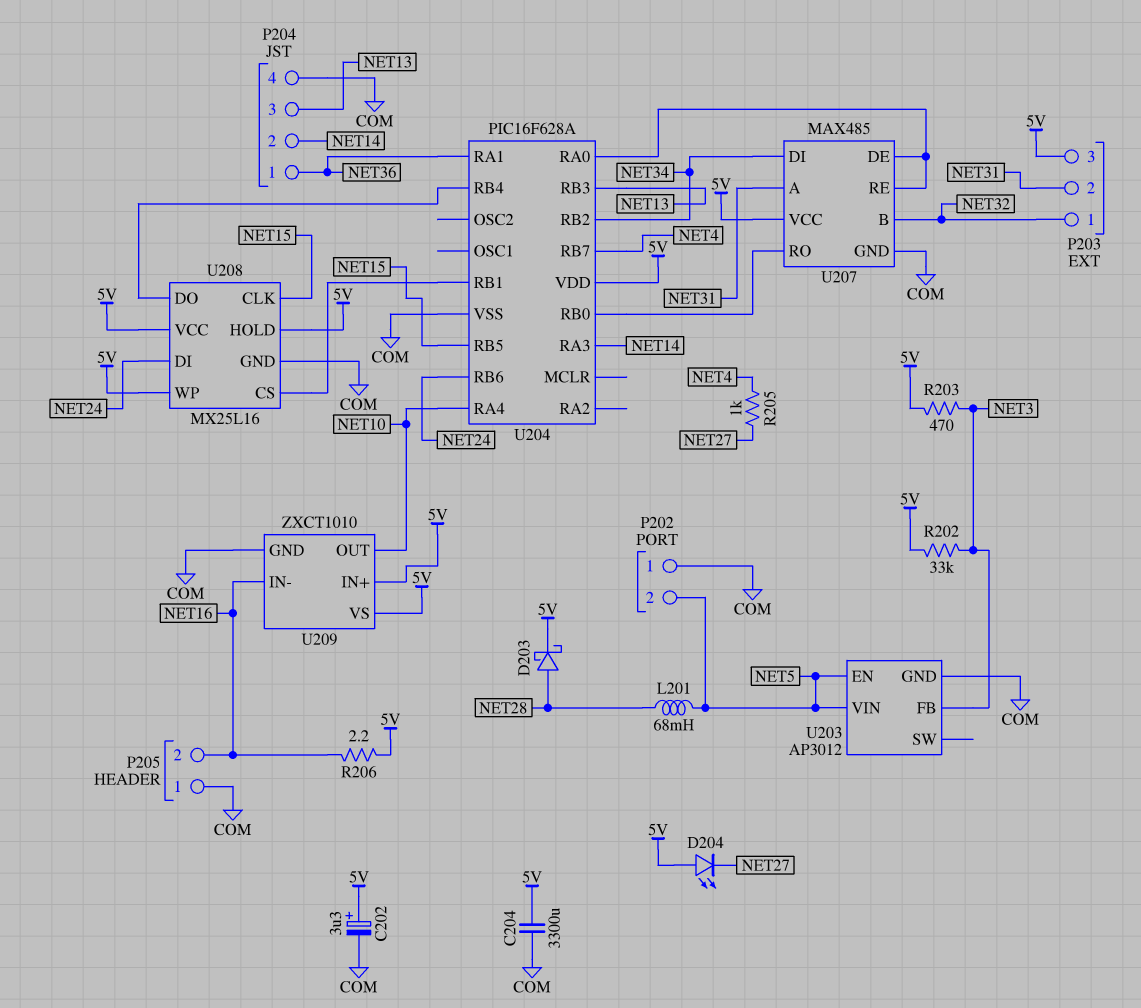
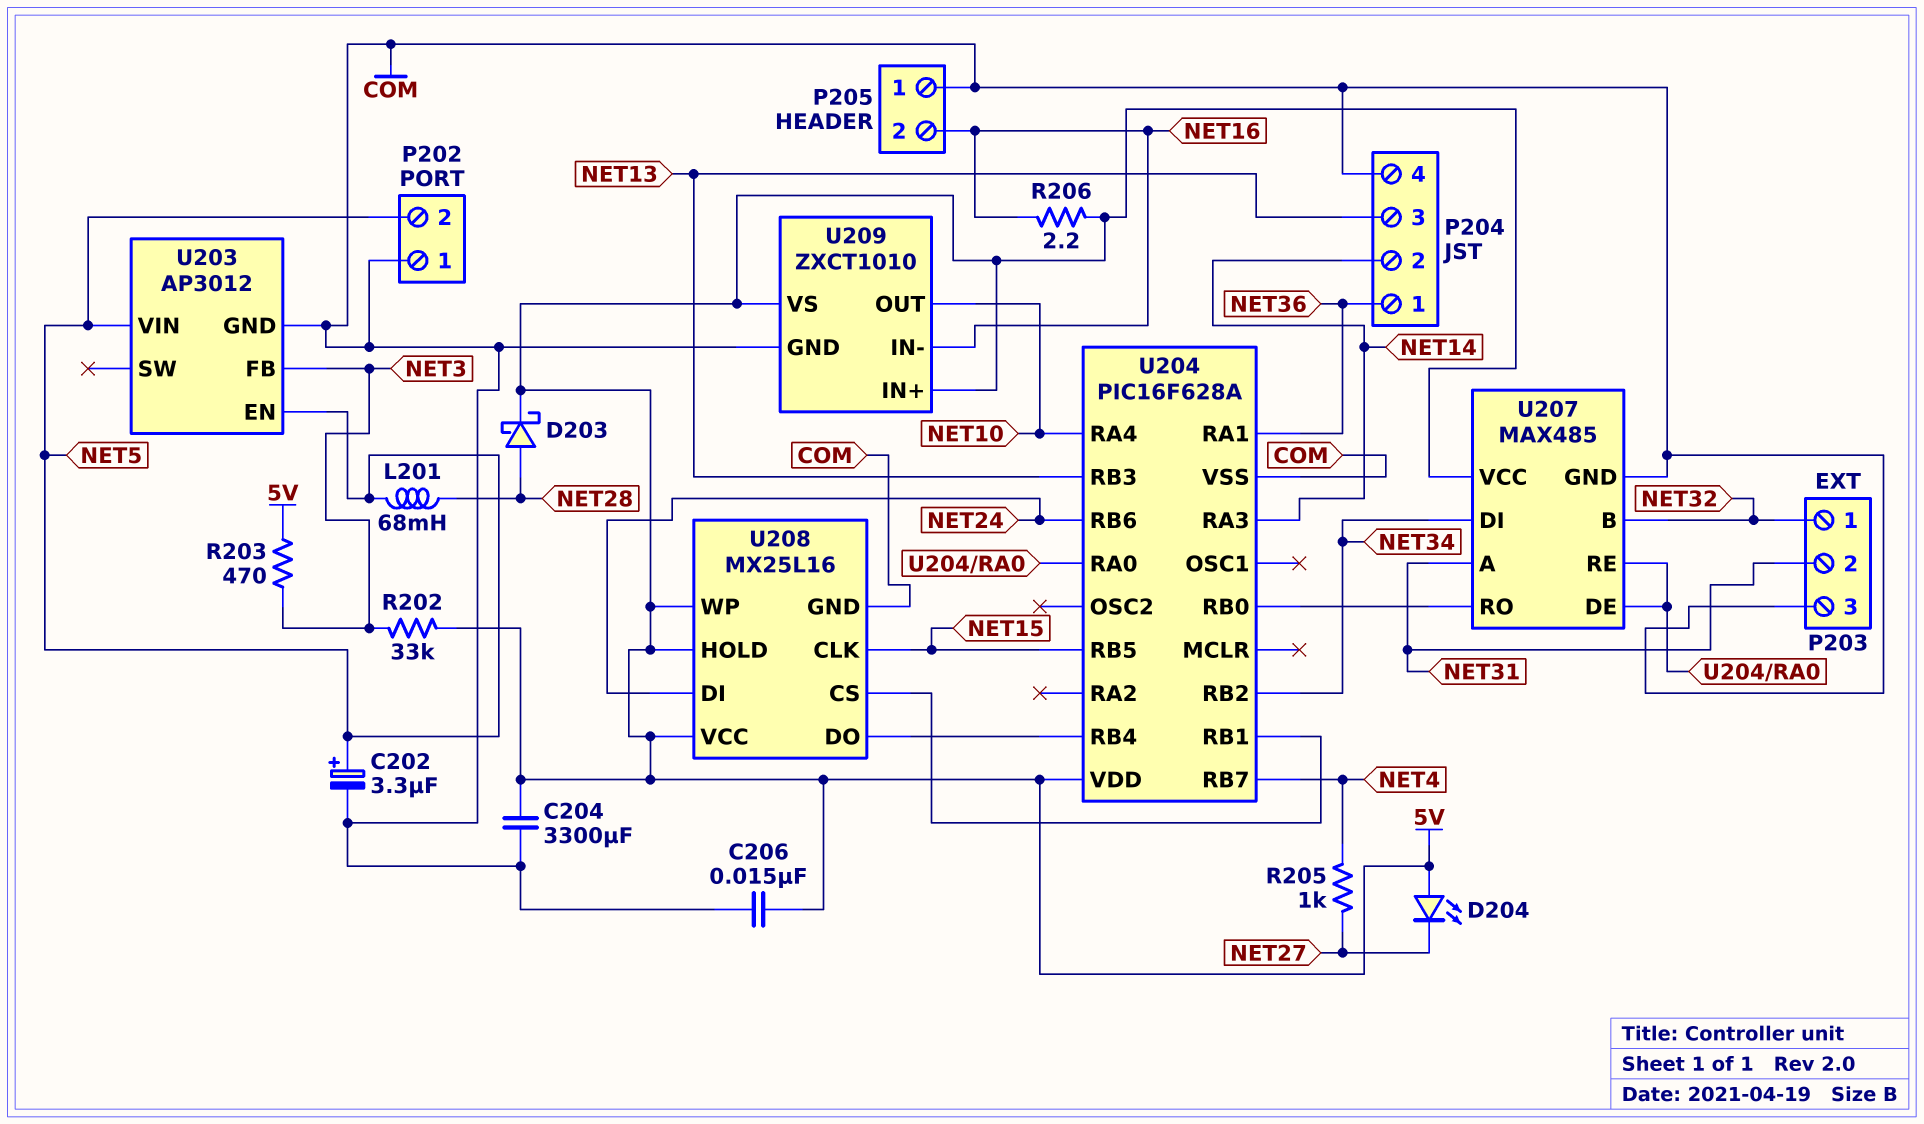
C202: 3.3uF (plus 5V, minus COM) -> 3.3uF (plus NET5, minus COM)
C206: none -> 15nF (5V, COM)
P203 pin 3: 5V -> COM

